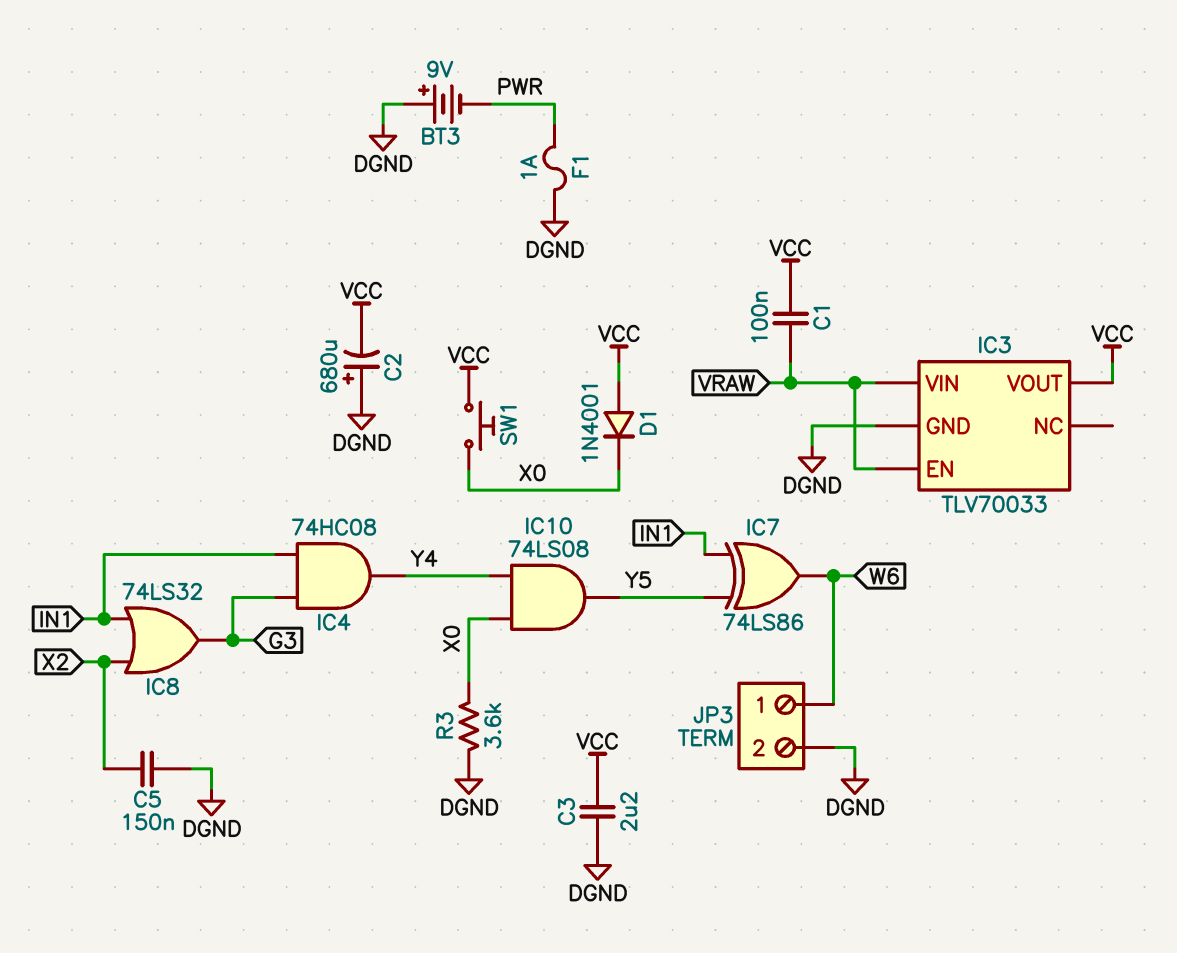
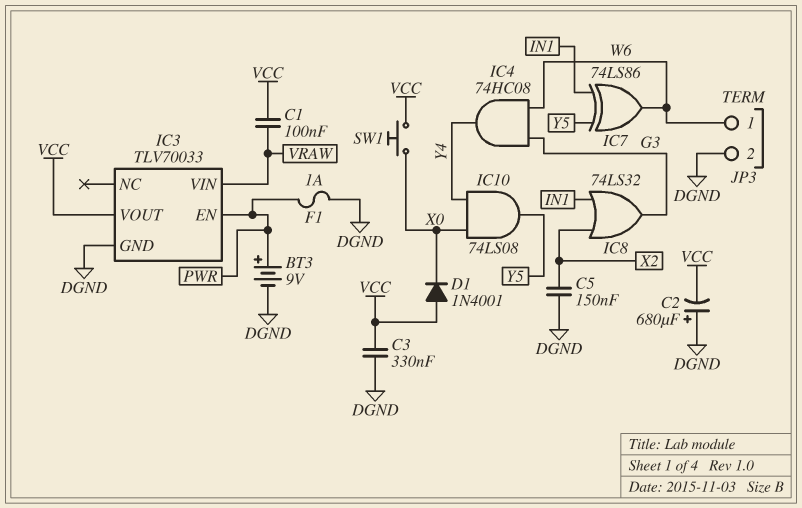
BT3: 9V (plus DGND, minus PWR) -> 9V (plus PWR, minus DGND)
C3: 2.2uF (DGND, VCC) -> 330nF (DGND, VCC)
IC3 pin EN: VRAW -> PWR
IC4: AND 74HC08 (in G3, in IN1, out Y4) -> AND 74HC08 (in G3, in W6, out Y4)
R3: 3.6k (DGND, X0) -> none

